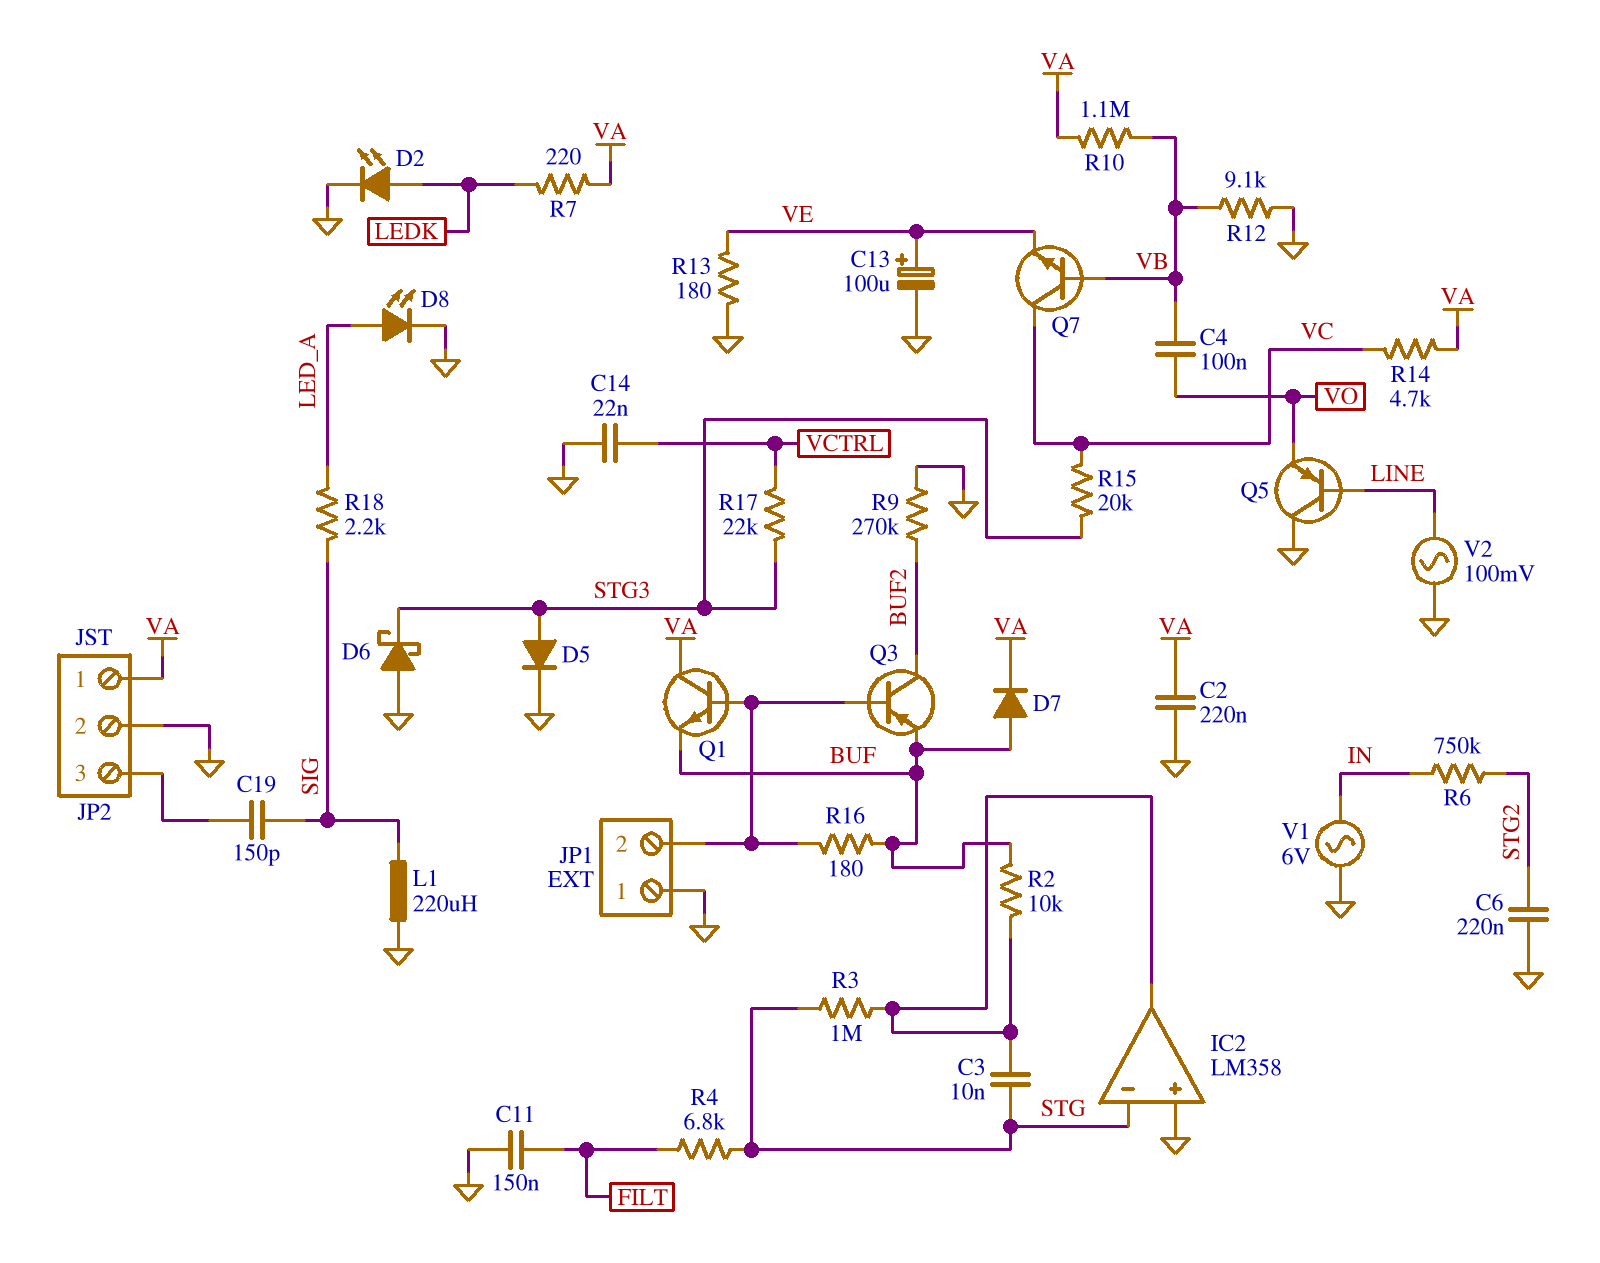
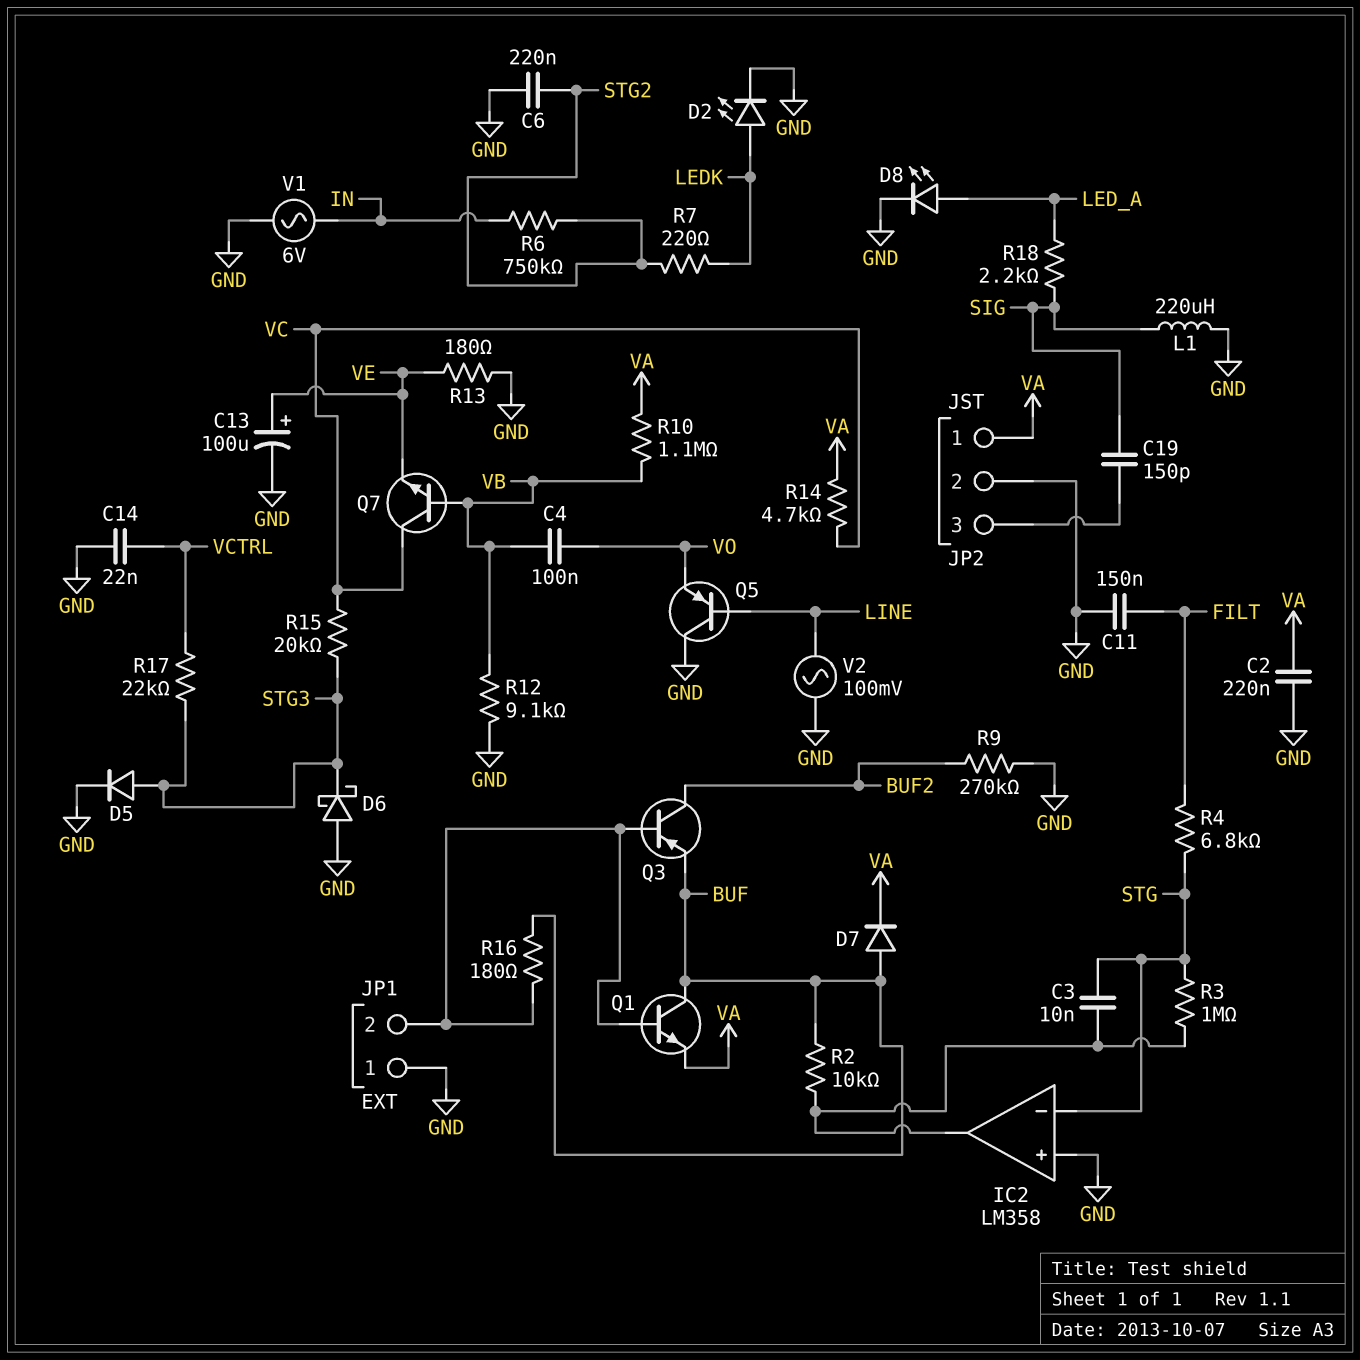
Q1: NPN (B JP1/2, C VA, E BUF) -> NPN (B JP1/2, C BUF, E VA)
R7: 220 (LEDK, VA) -> 220 (LEDK, STG2)

